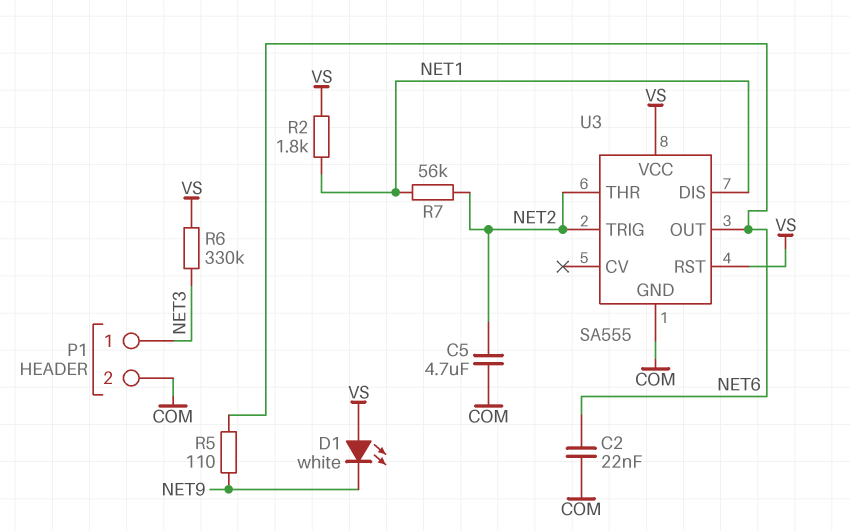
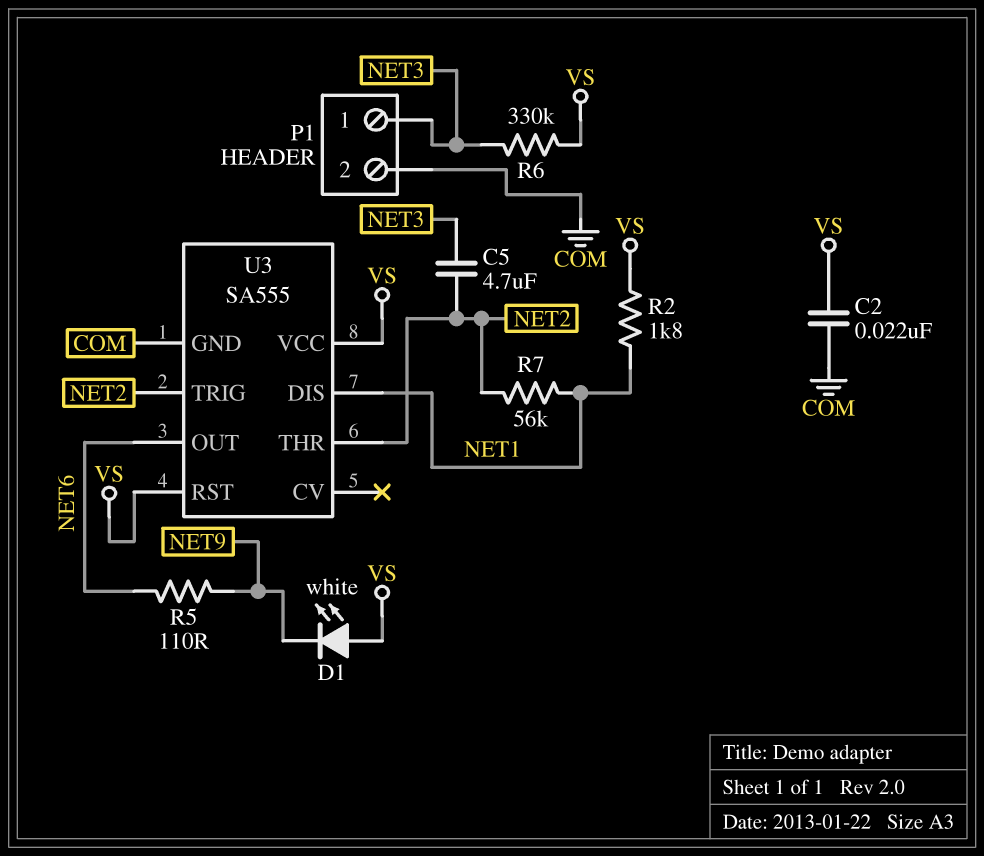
C2: 22nF (COM, NET6) -> 22nF (COM, VS)
C5: 4.7uF (COM, NET2) -> 4.7uF (NET2, NET3)

